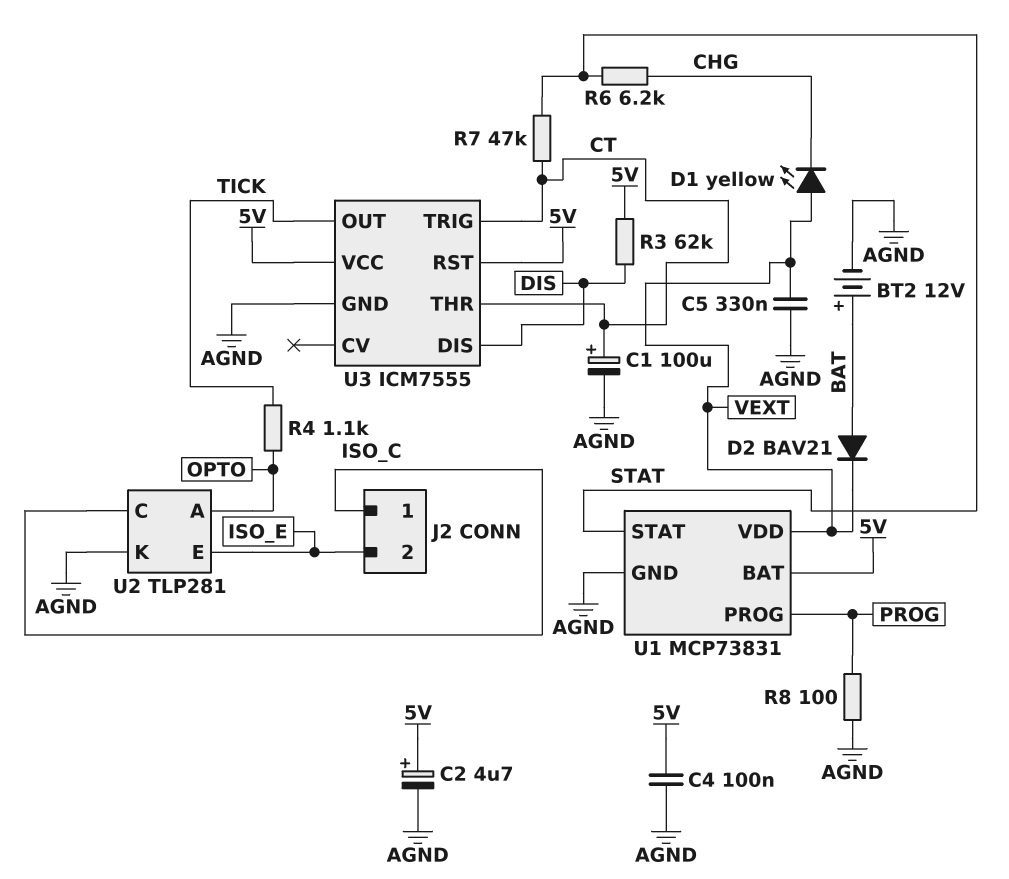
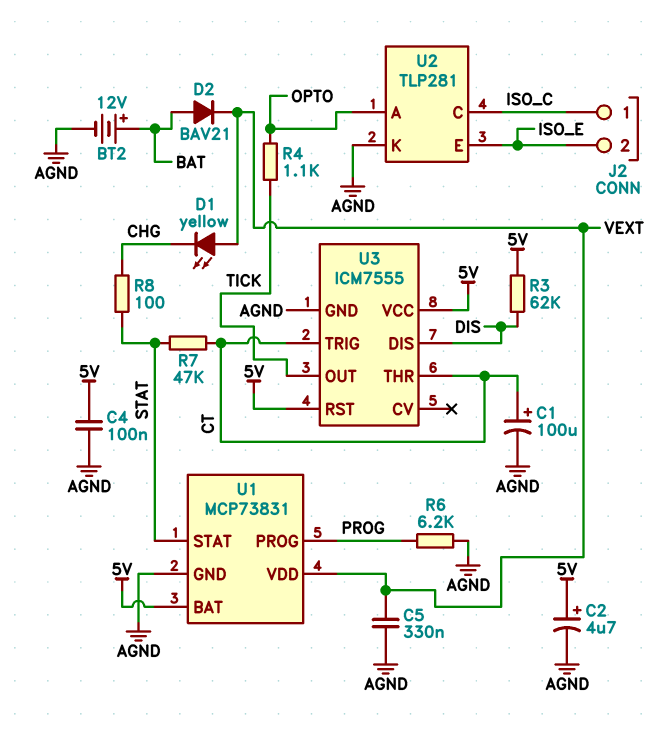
R6: 6.2k (CHG, STAT) -> 6.2k (AGND, PROG)
R8: 100 (AGND, PROG) -> 100 (CHG, STAT)

